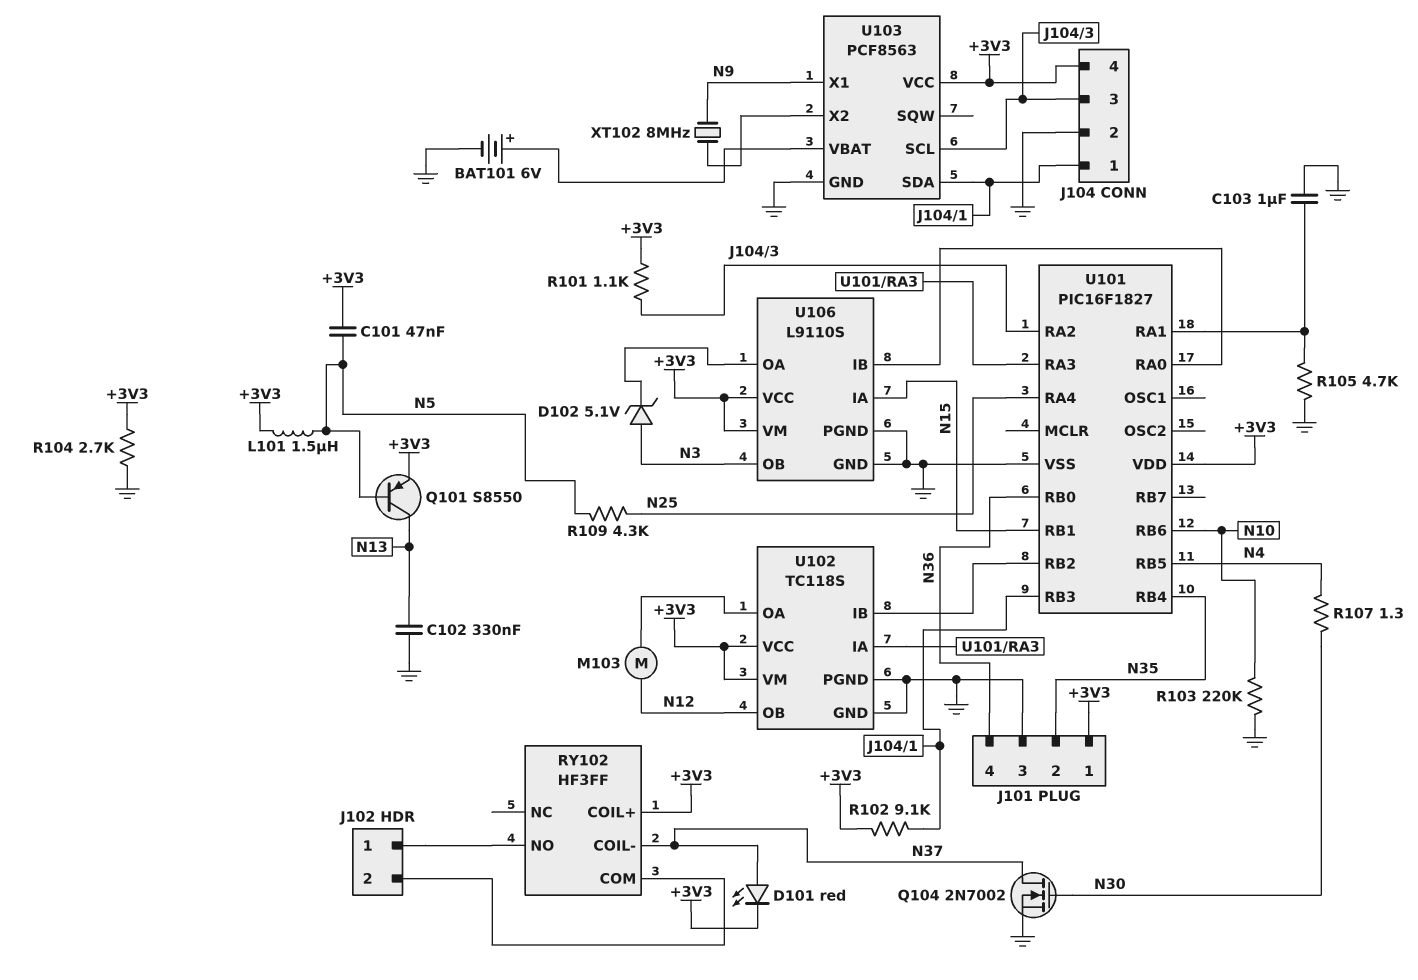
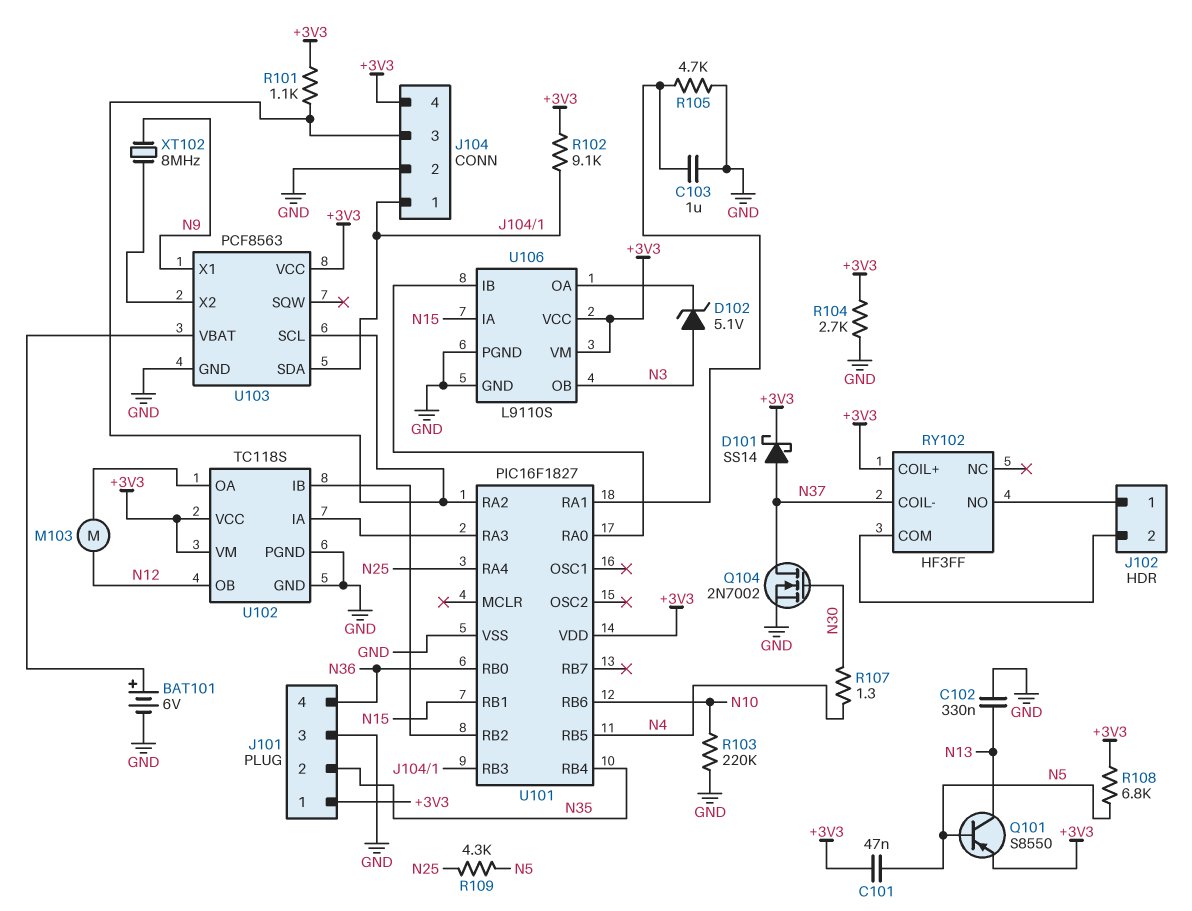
D101: LED red (A N37, K +3V3) -> schottky SS14 (A N37, K +3V3)
L101: 1.5uH (+3V3, N5) -> none
R108: none -> 6.8k (+3V3, N5)

